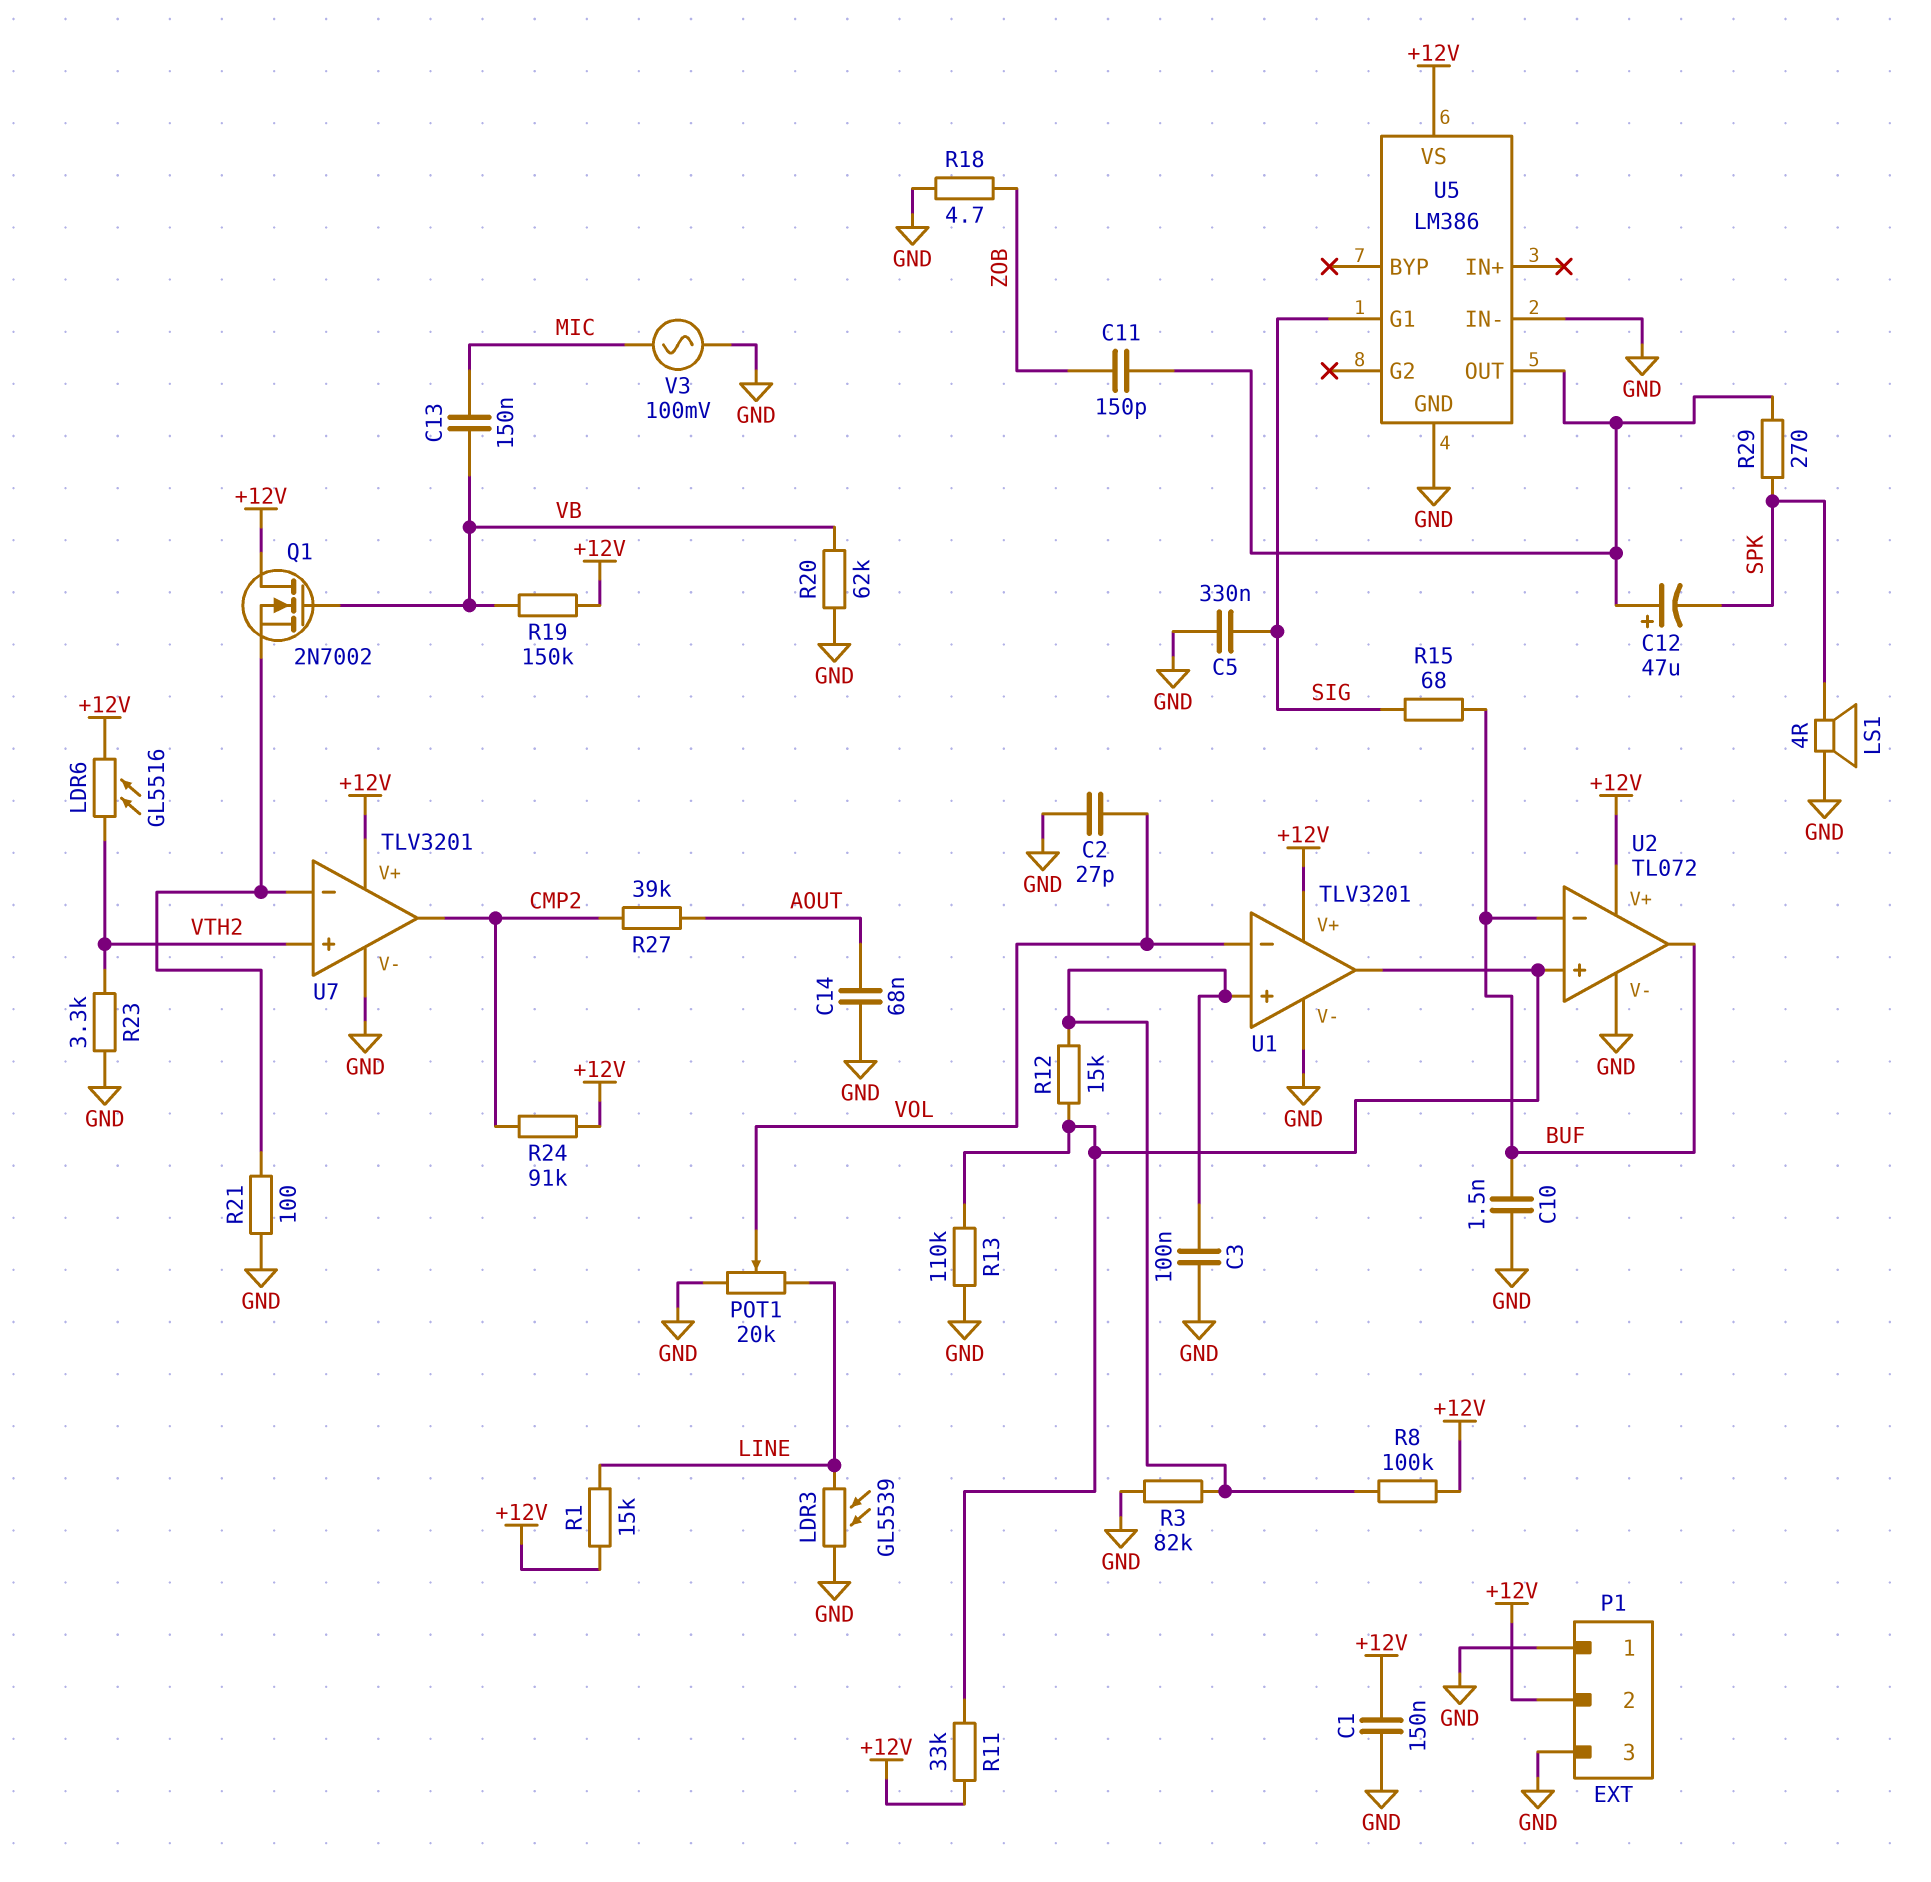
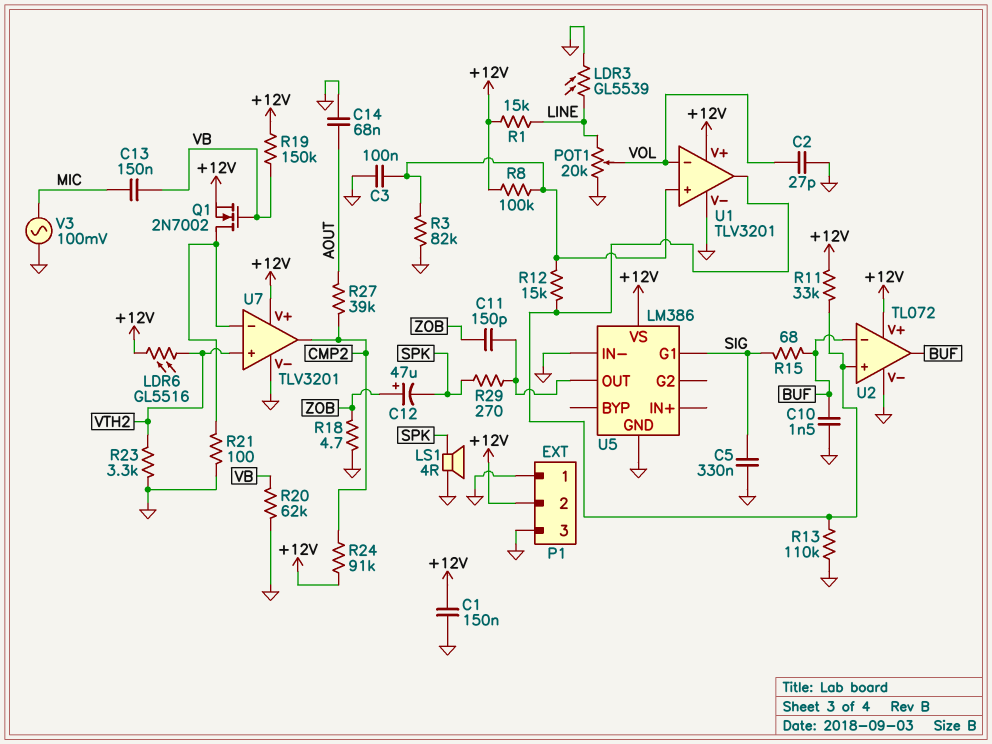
C12: 47uF (plus U5/OUT, minus SPK) -> 47uF (plus ZOB, minus SPK)
Q1: NMOS 2N7002 (G VB, D +12V, S U7/in-) -> NMOS 2N7002 (G VB, D U7/in-, S +12V)

